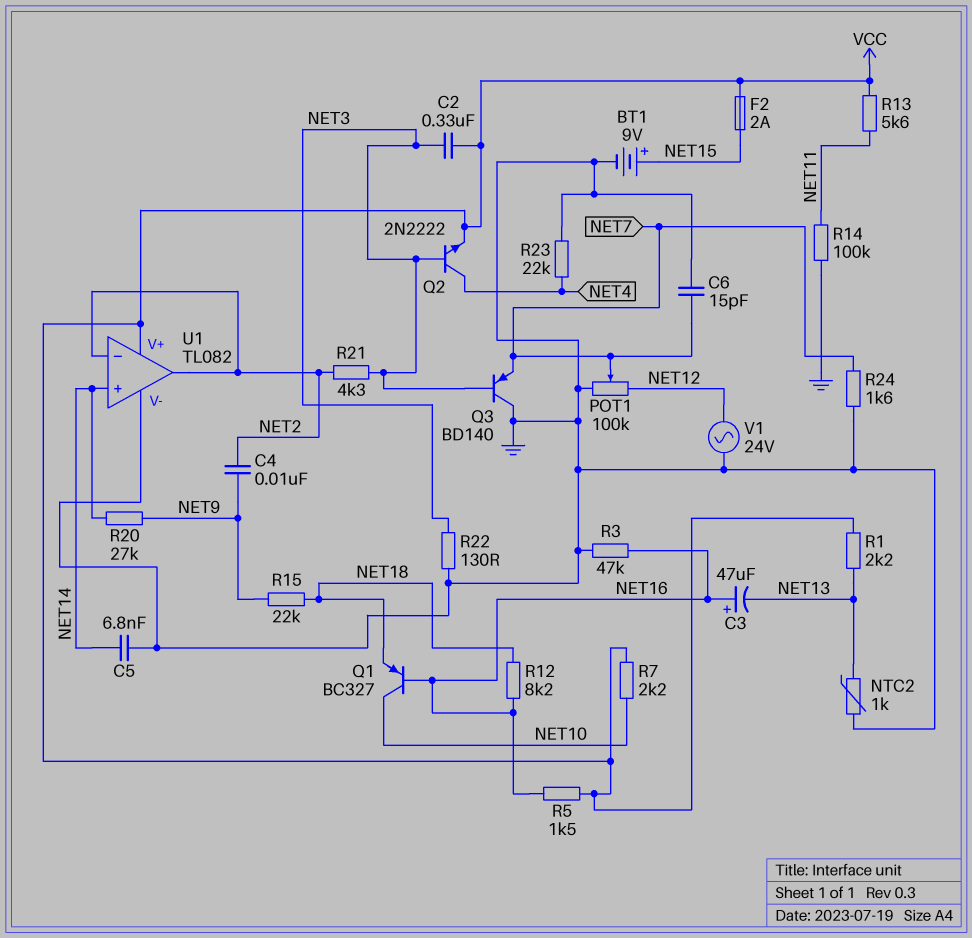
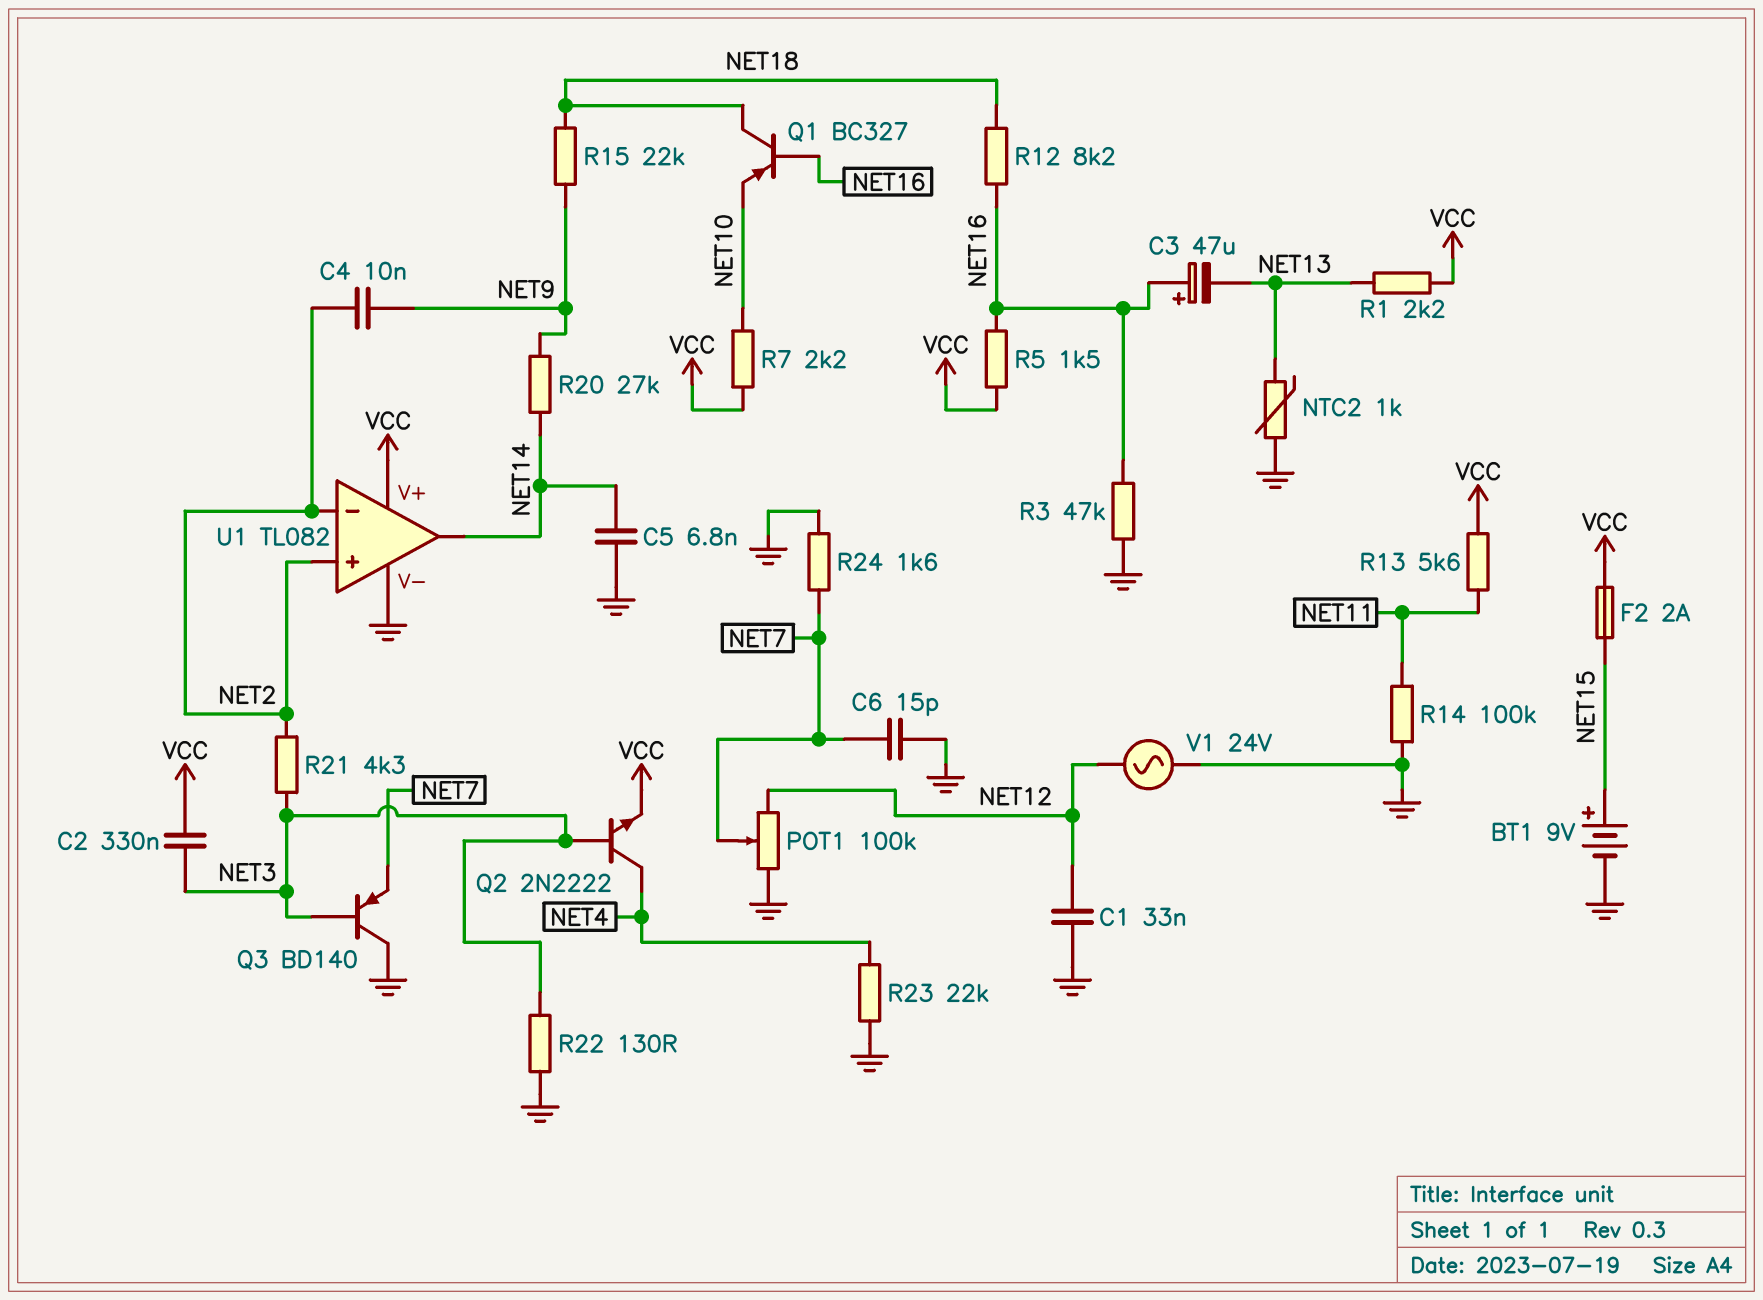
C1: none -> 33nF (GND, NET12)
Q1: PNP BC327 (B NET16, C NET10, E NET18) -> PNP BC327 (B NET16, C NET18, E NET10)
U1 pin in+: NET14 -> NET2
U1 pin out: NET2 -> NET14

